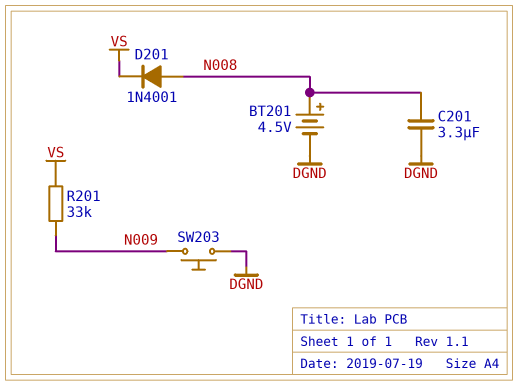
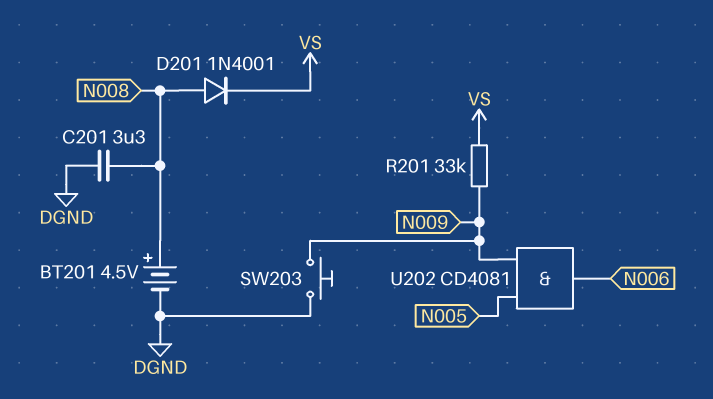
U202: none -> AND CD4081 (in N005, in N009, out N006)

